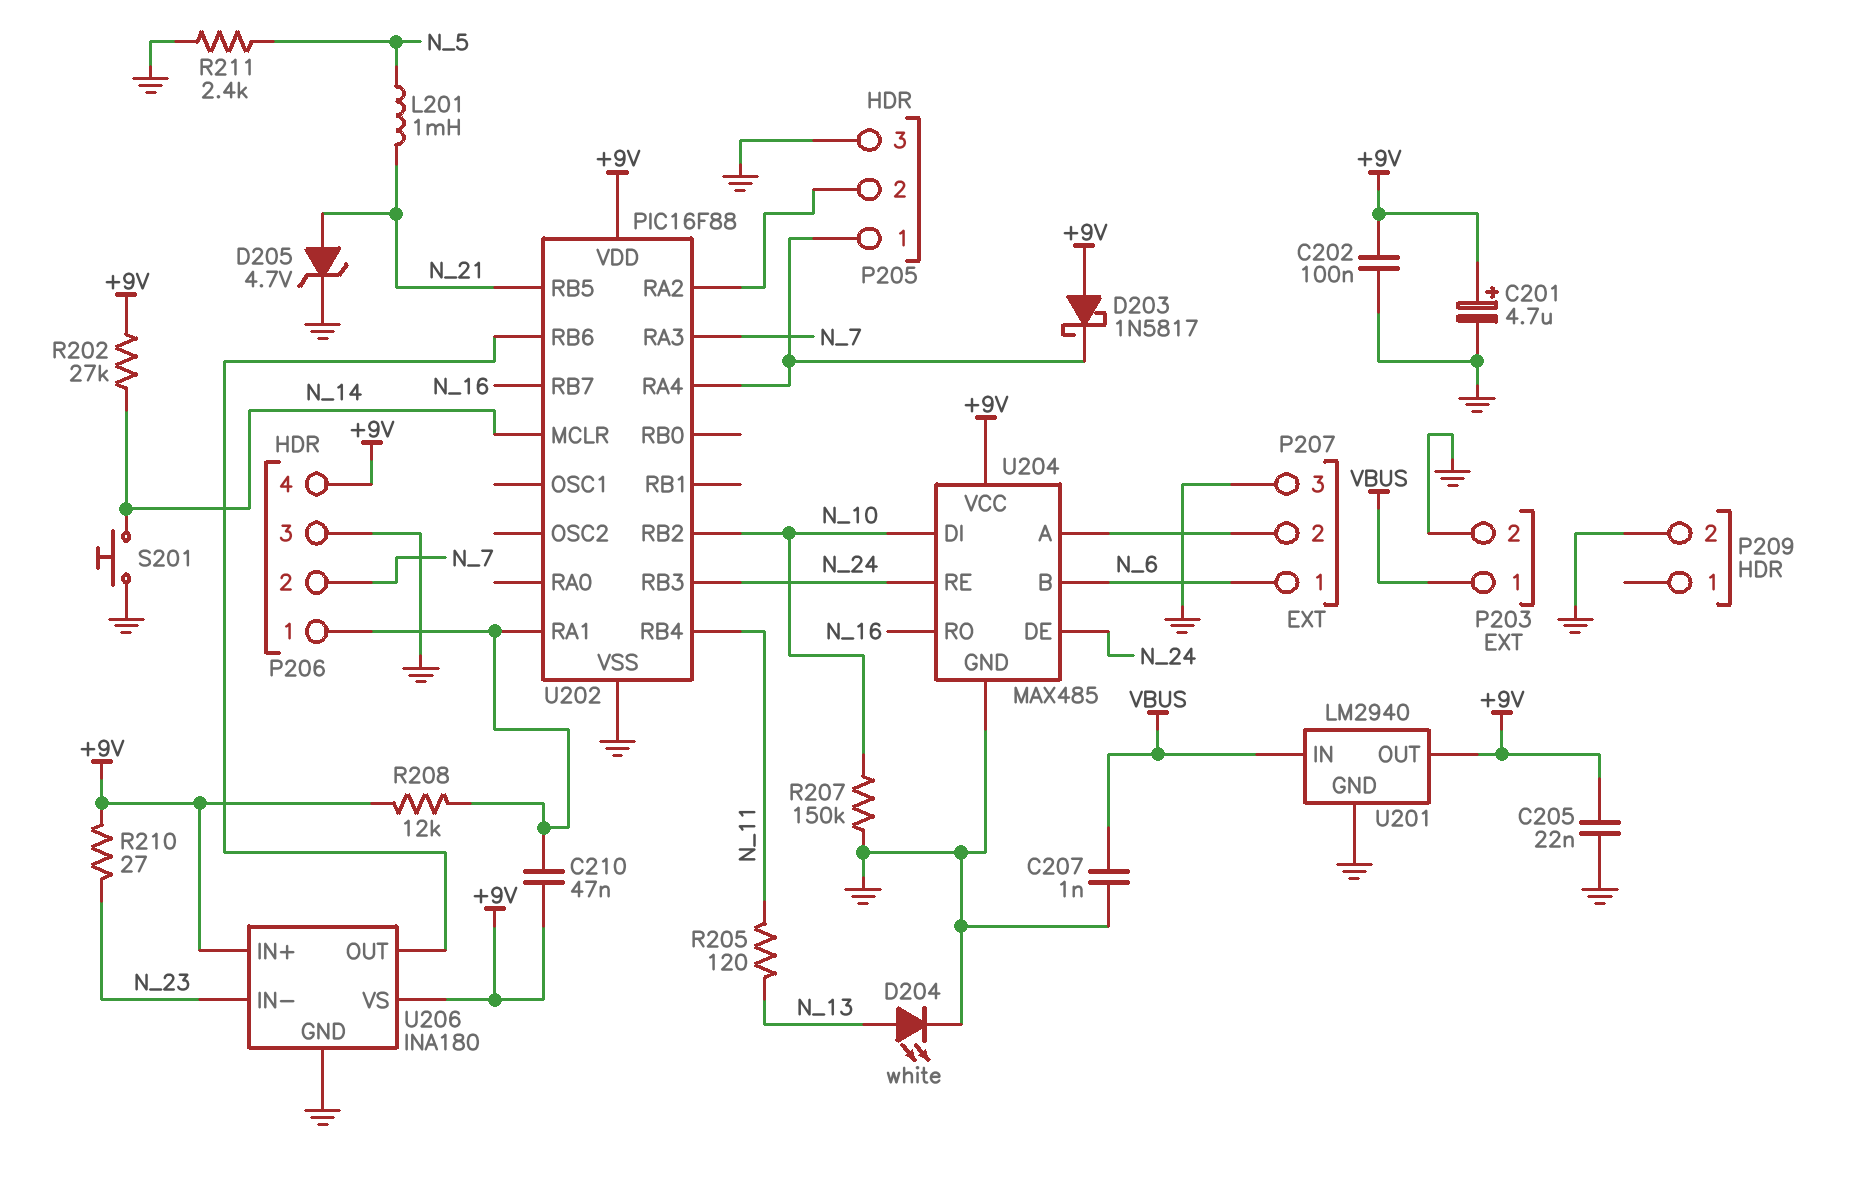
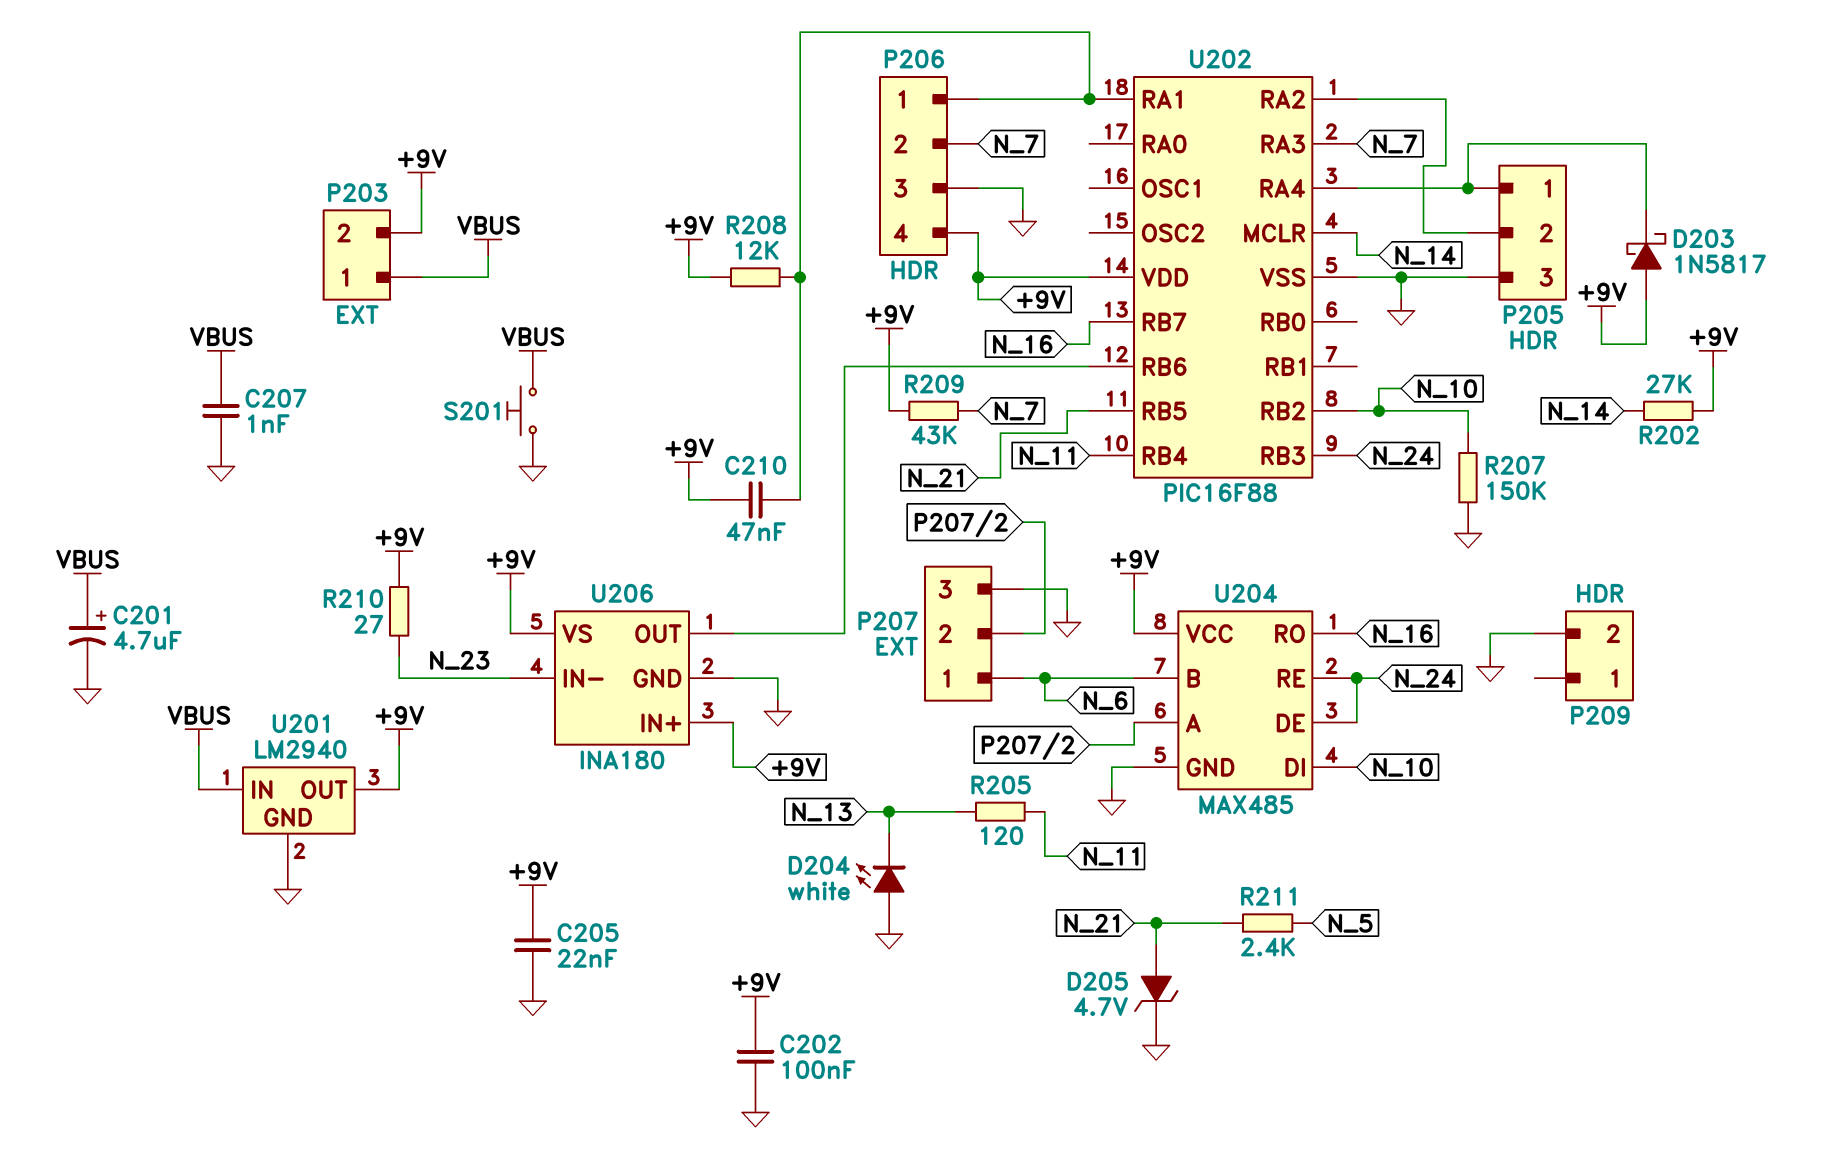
C201: 4.7uF (plus +9V, minus GND) -> 4.7uF (plus VBUS, minus GND)
D204: LED white (A N_13, K GND) -> LED white (A GND, K N_13)
L201: 1mH (N_5, N_21) -> none
P203 pin 2: GND -> +9V
R209: none -> 43k (+9V, N_7)
R211: 2.4k (GND, N_5) -> 2.4k (N_5, N_21)
S201: button (GND, N_14) -> button (GND, VBUS)

